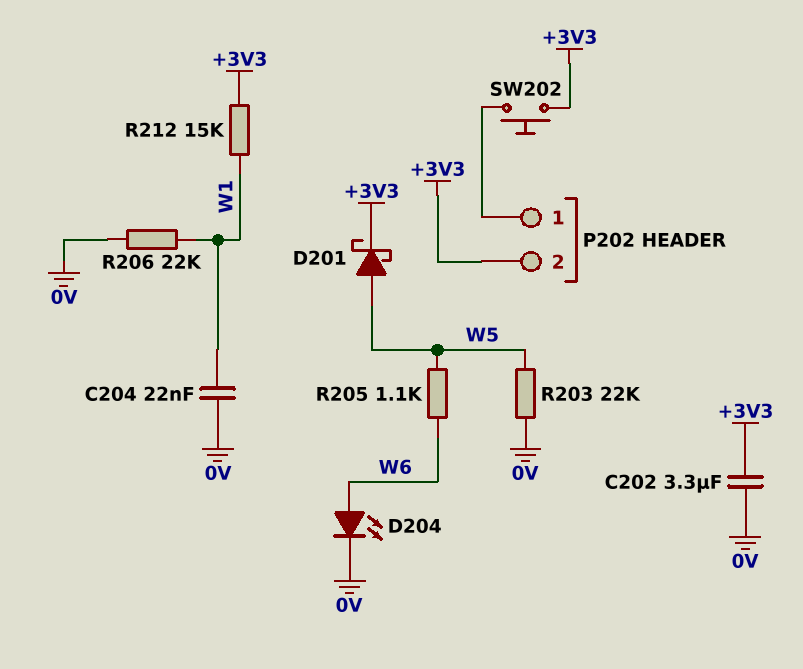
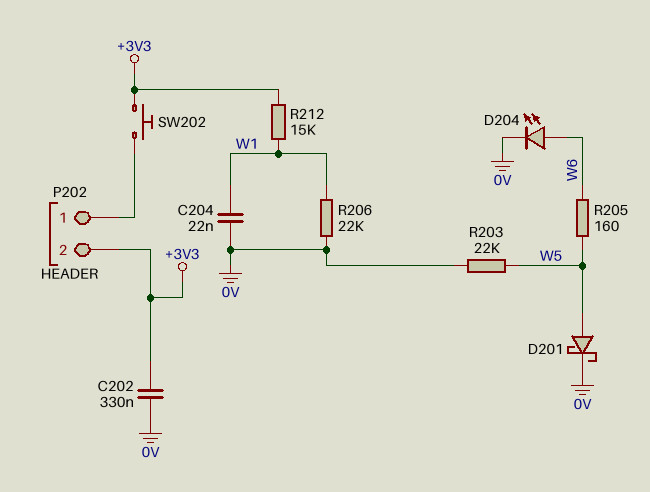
C202: 3.3uF (+3V3, 0V) -> 330nF (+3V3, 0V)
D201: schottky (A W5, K +3V3) -> schottky (A W5, K 0V)
R205: 1.1k (W5, W6) -> 160 (W5, W6)

